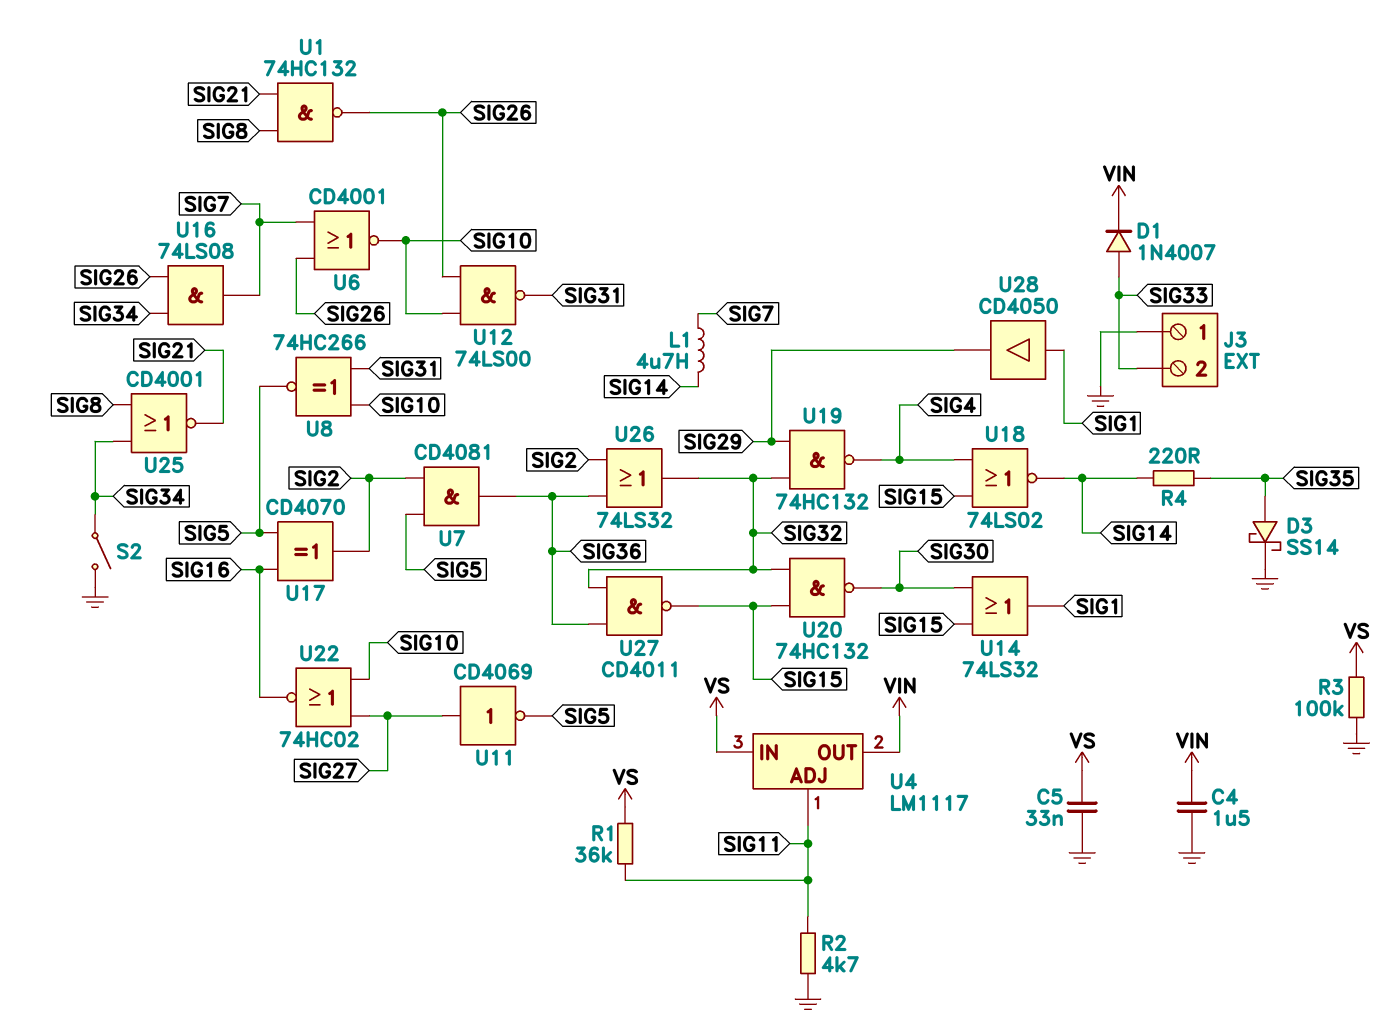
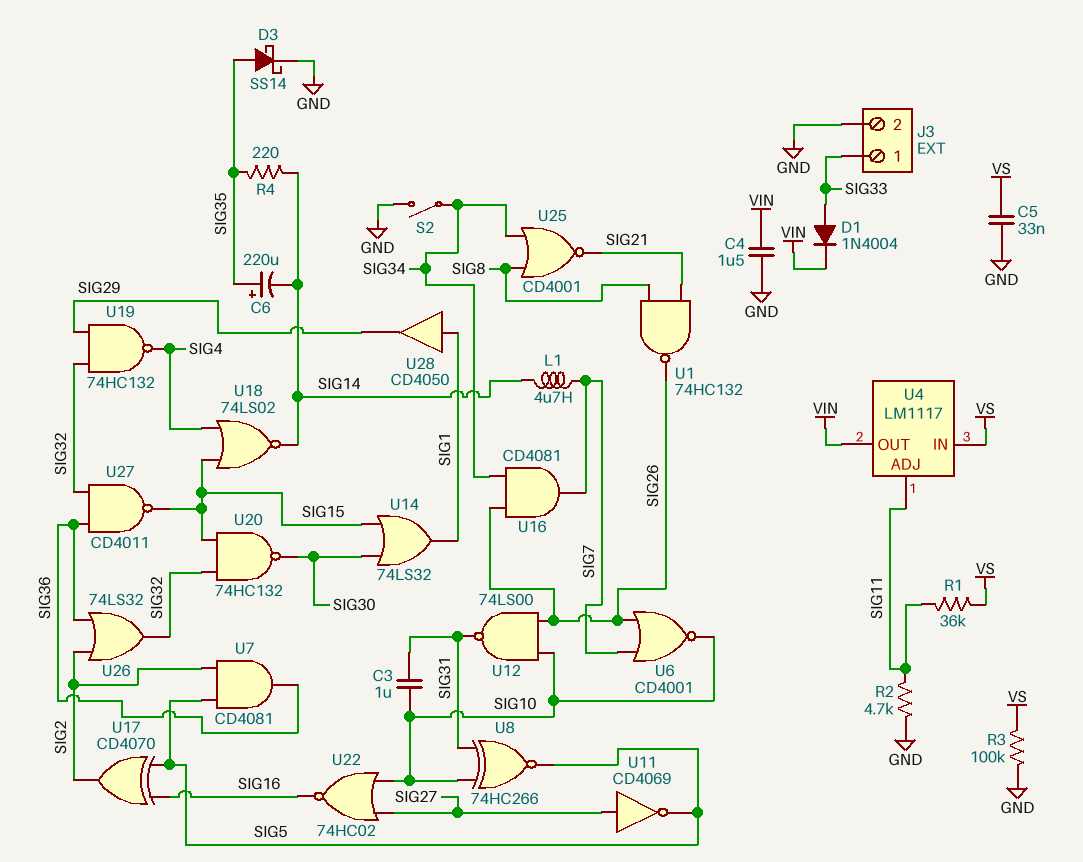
C3: none -> 1uF (SIG10, SIG31)
C6: none -> 220uF (plus SIG35, minus SIG14)
D1: diode 1N4007 (A SIG33, K VIN) -> diode 1N4004 (A SIG33, K VIN)
J3 pin 1: GND -> SIG33
J3 pin 2: SIG33 -> GND
U16: AND 74LS08 (in SIG26, in SIG34, out SIG7) -> AND CD4081 (in SIG26, in SIG34, out SIG7)

